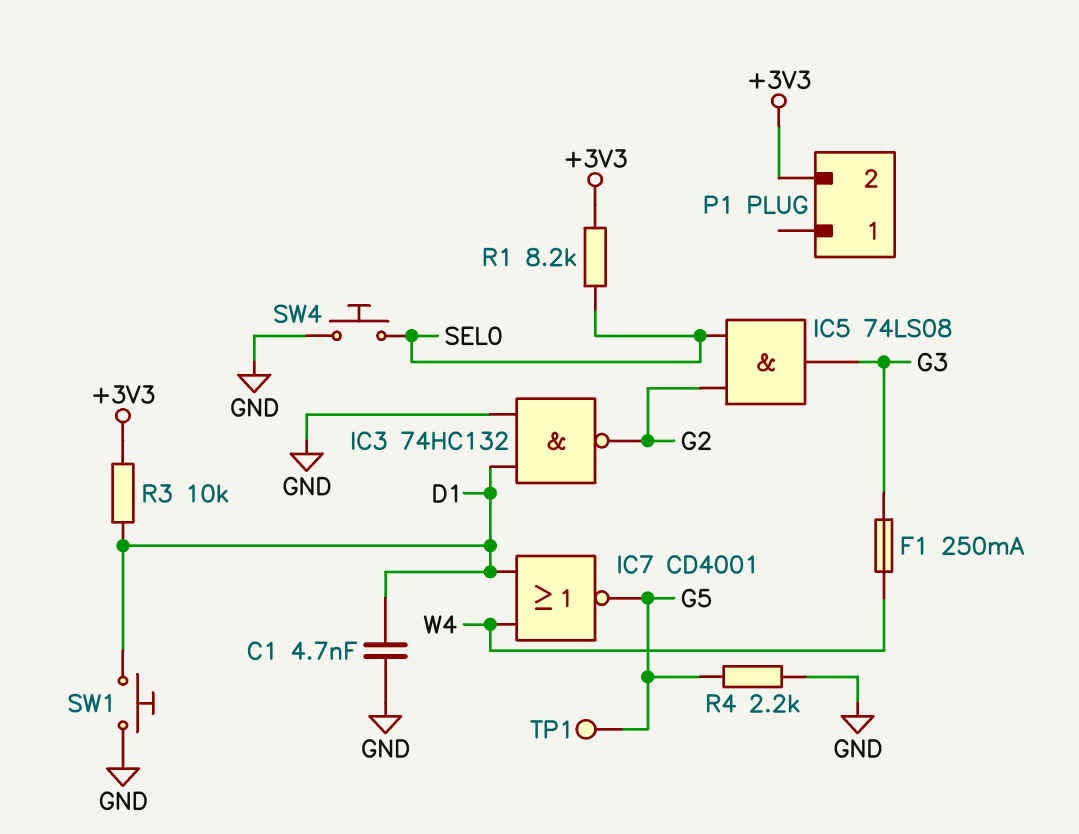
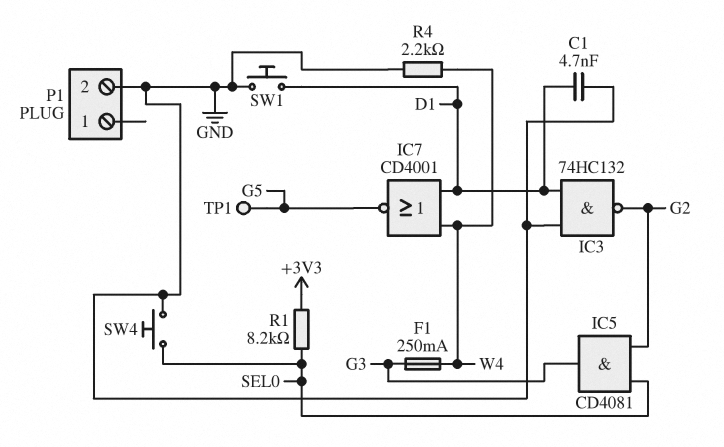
IC5: AND 74LS08 (in G2, in SEL0, out G3) -> AND CD4081 (in G2, in SEL0, out G3)
P1 pin 2: +3V3 -> GND
R3: 10k (+3V3, D1) -> none
R4: 2.2k (G5, GND) -> 2.2k (GND, W4)

